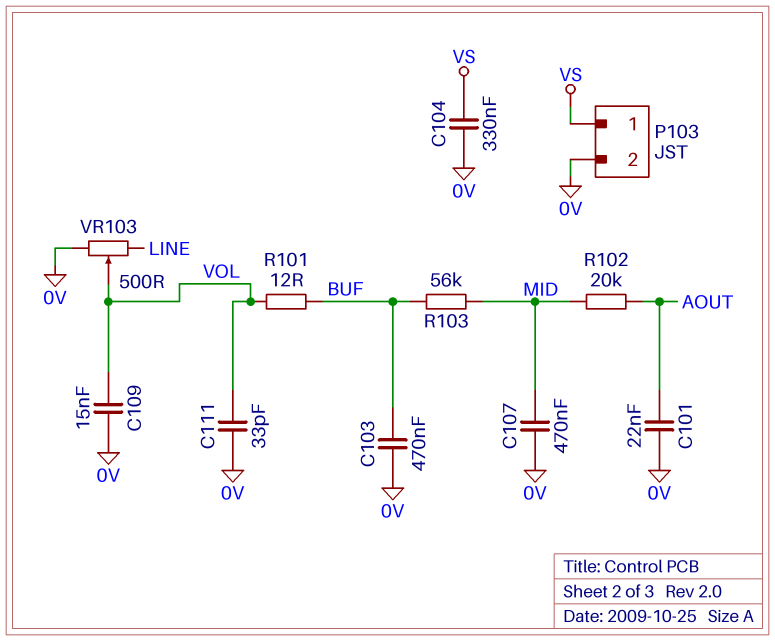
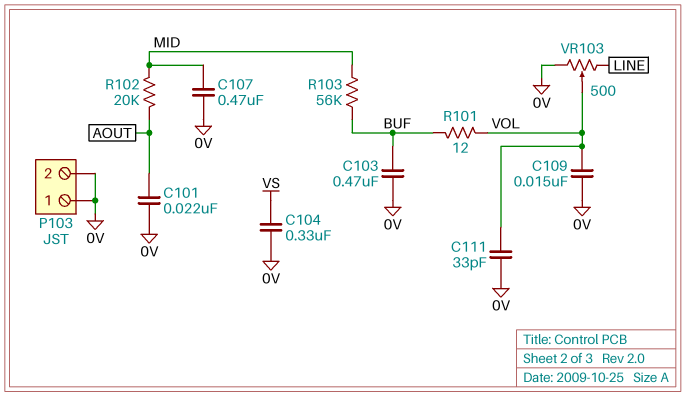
P103 pin 1: VS -> 0V

